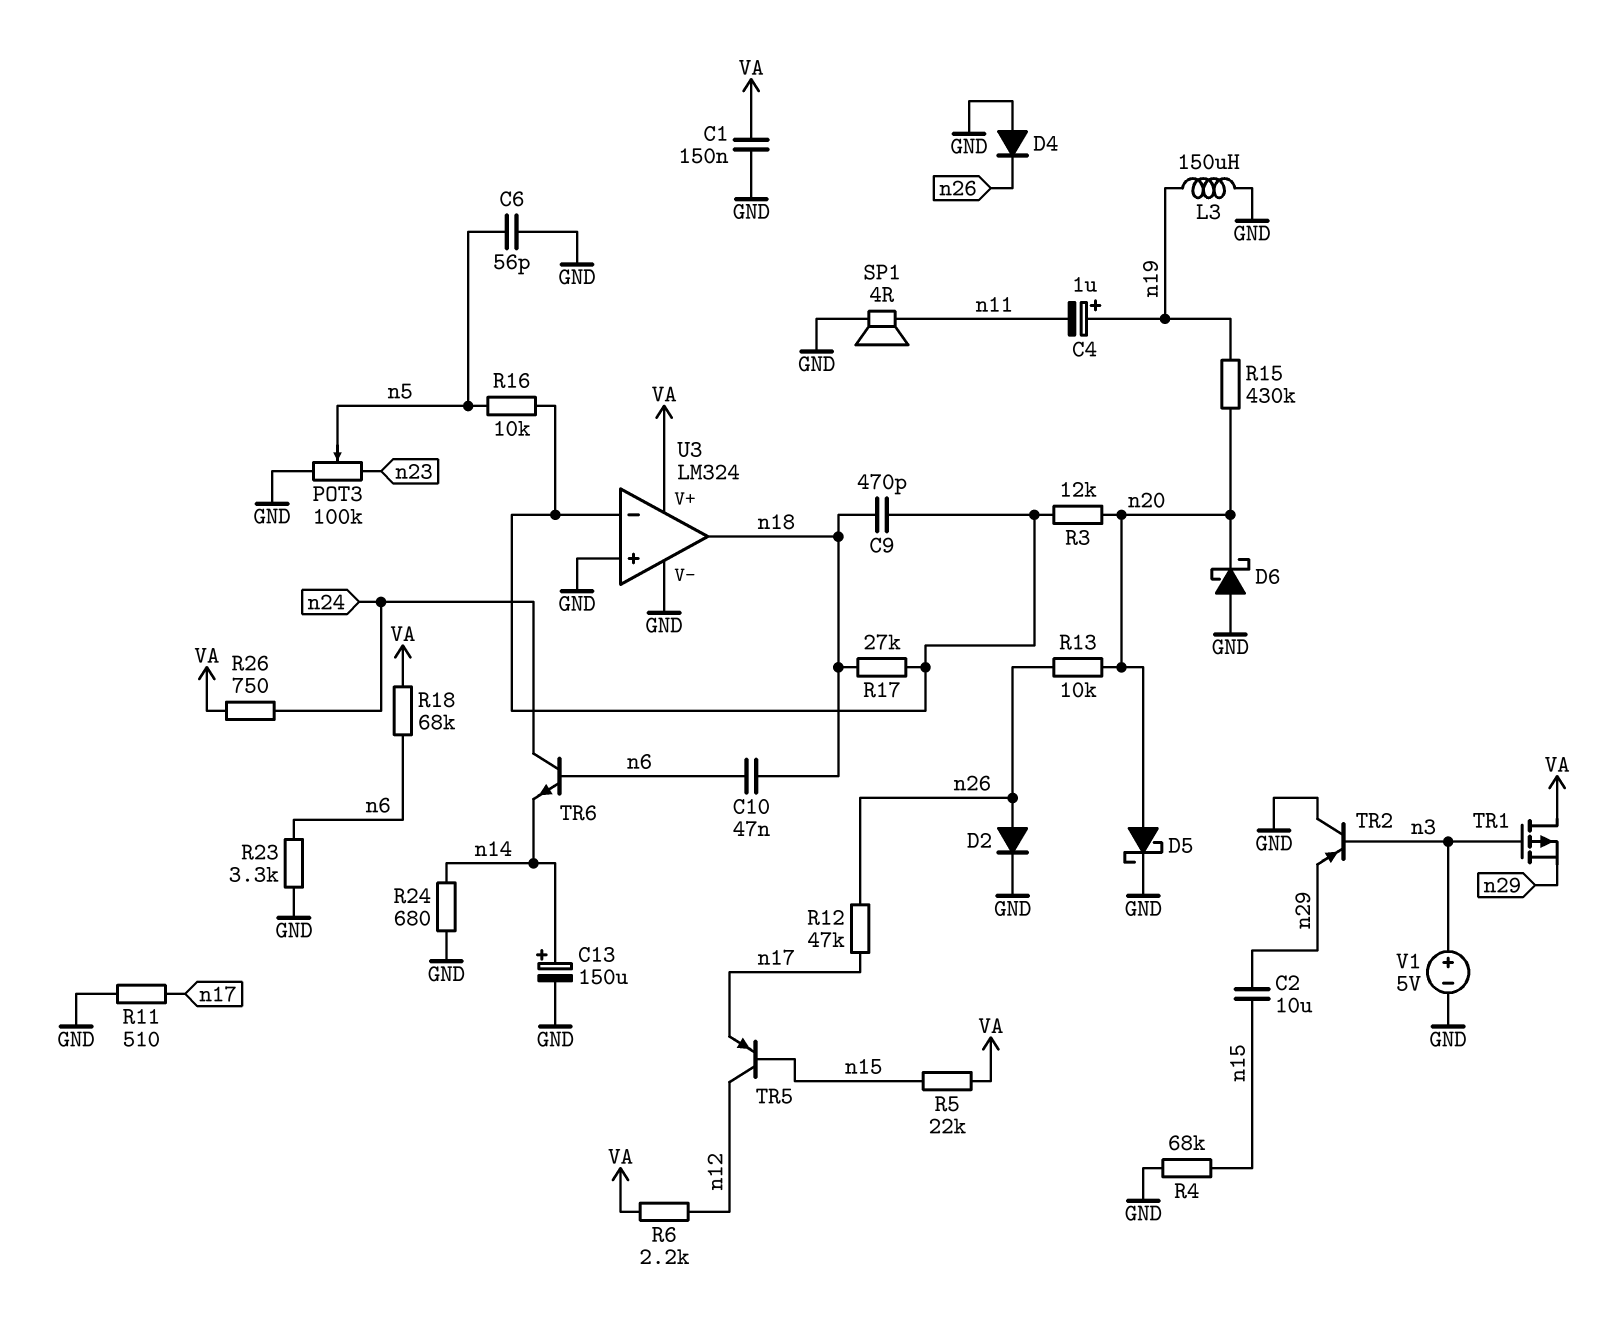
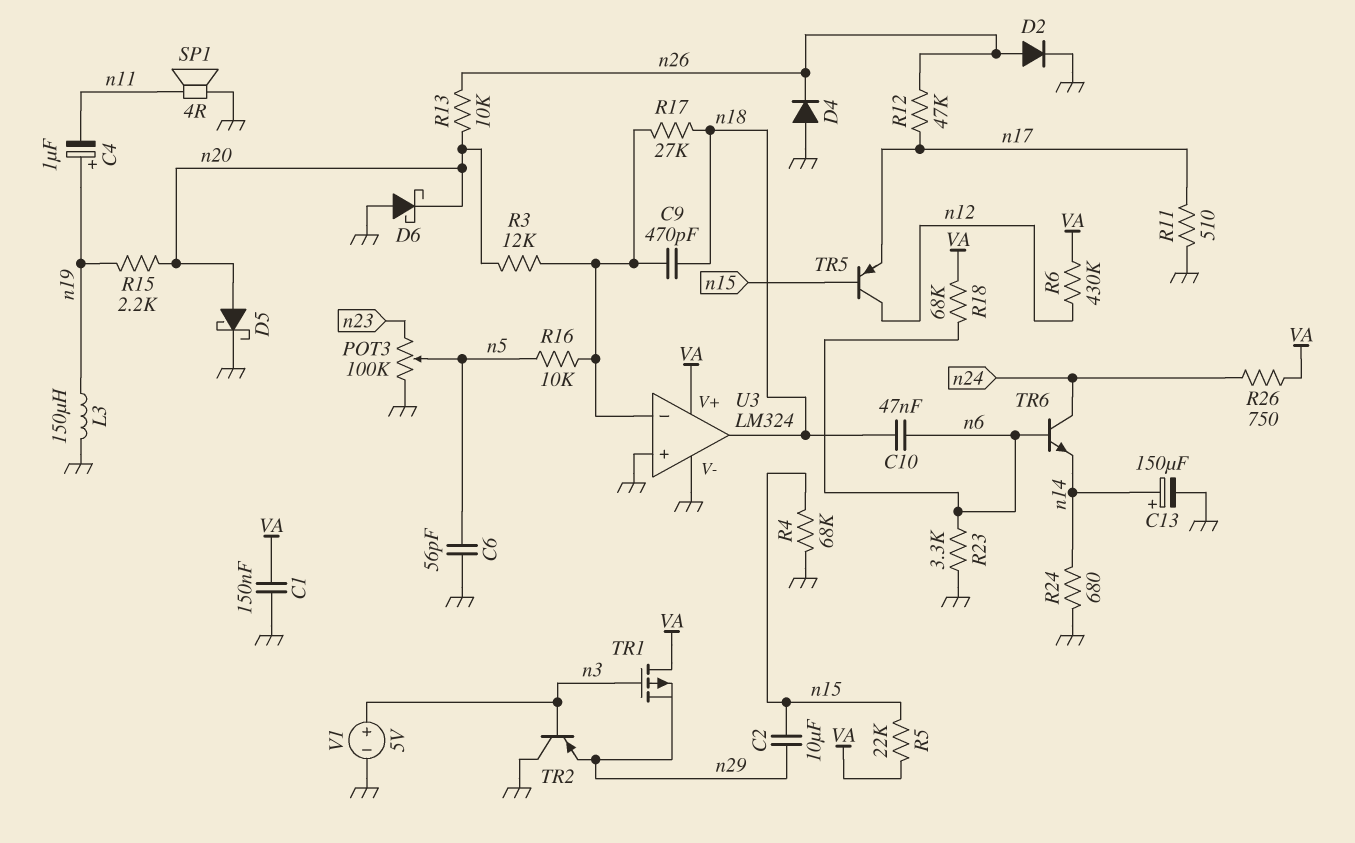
R6: 2.2k (VA, n12) -> 430k (VA, n12)
R15: 430k (n19, n20) -> 2.2k (n19, n20)

